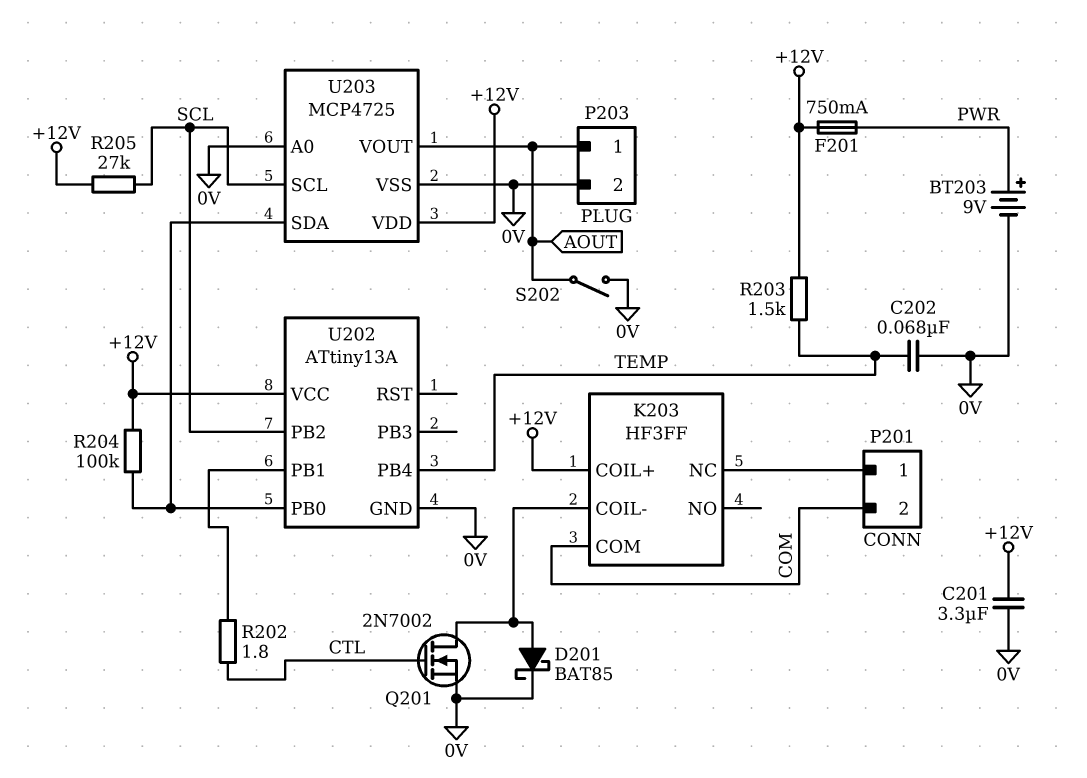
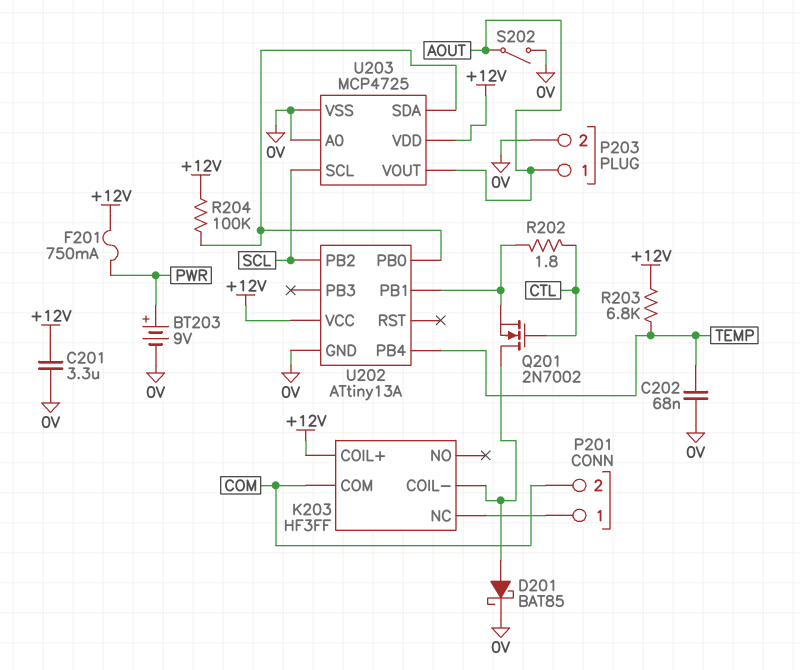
Q201: NMOS 2N7002 (G CTL, D K203/COIL-, S 0V) -> NMOS 2N7002 (G CTL, D K203/COIL-, S U202/PB1)
R203: 1.5k (+12V, TEMP) -> 6.8k (+12V, TEMP)
R205: 27k (+12V, SCL) -> none

